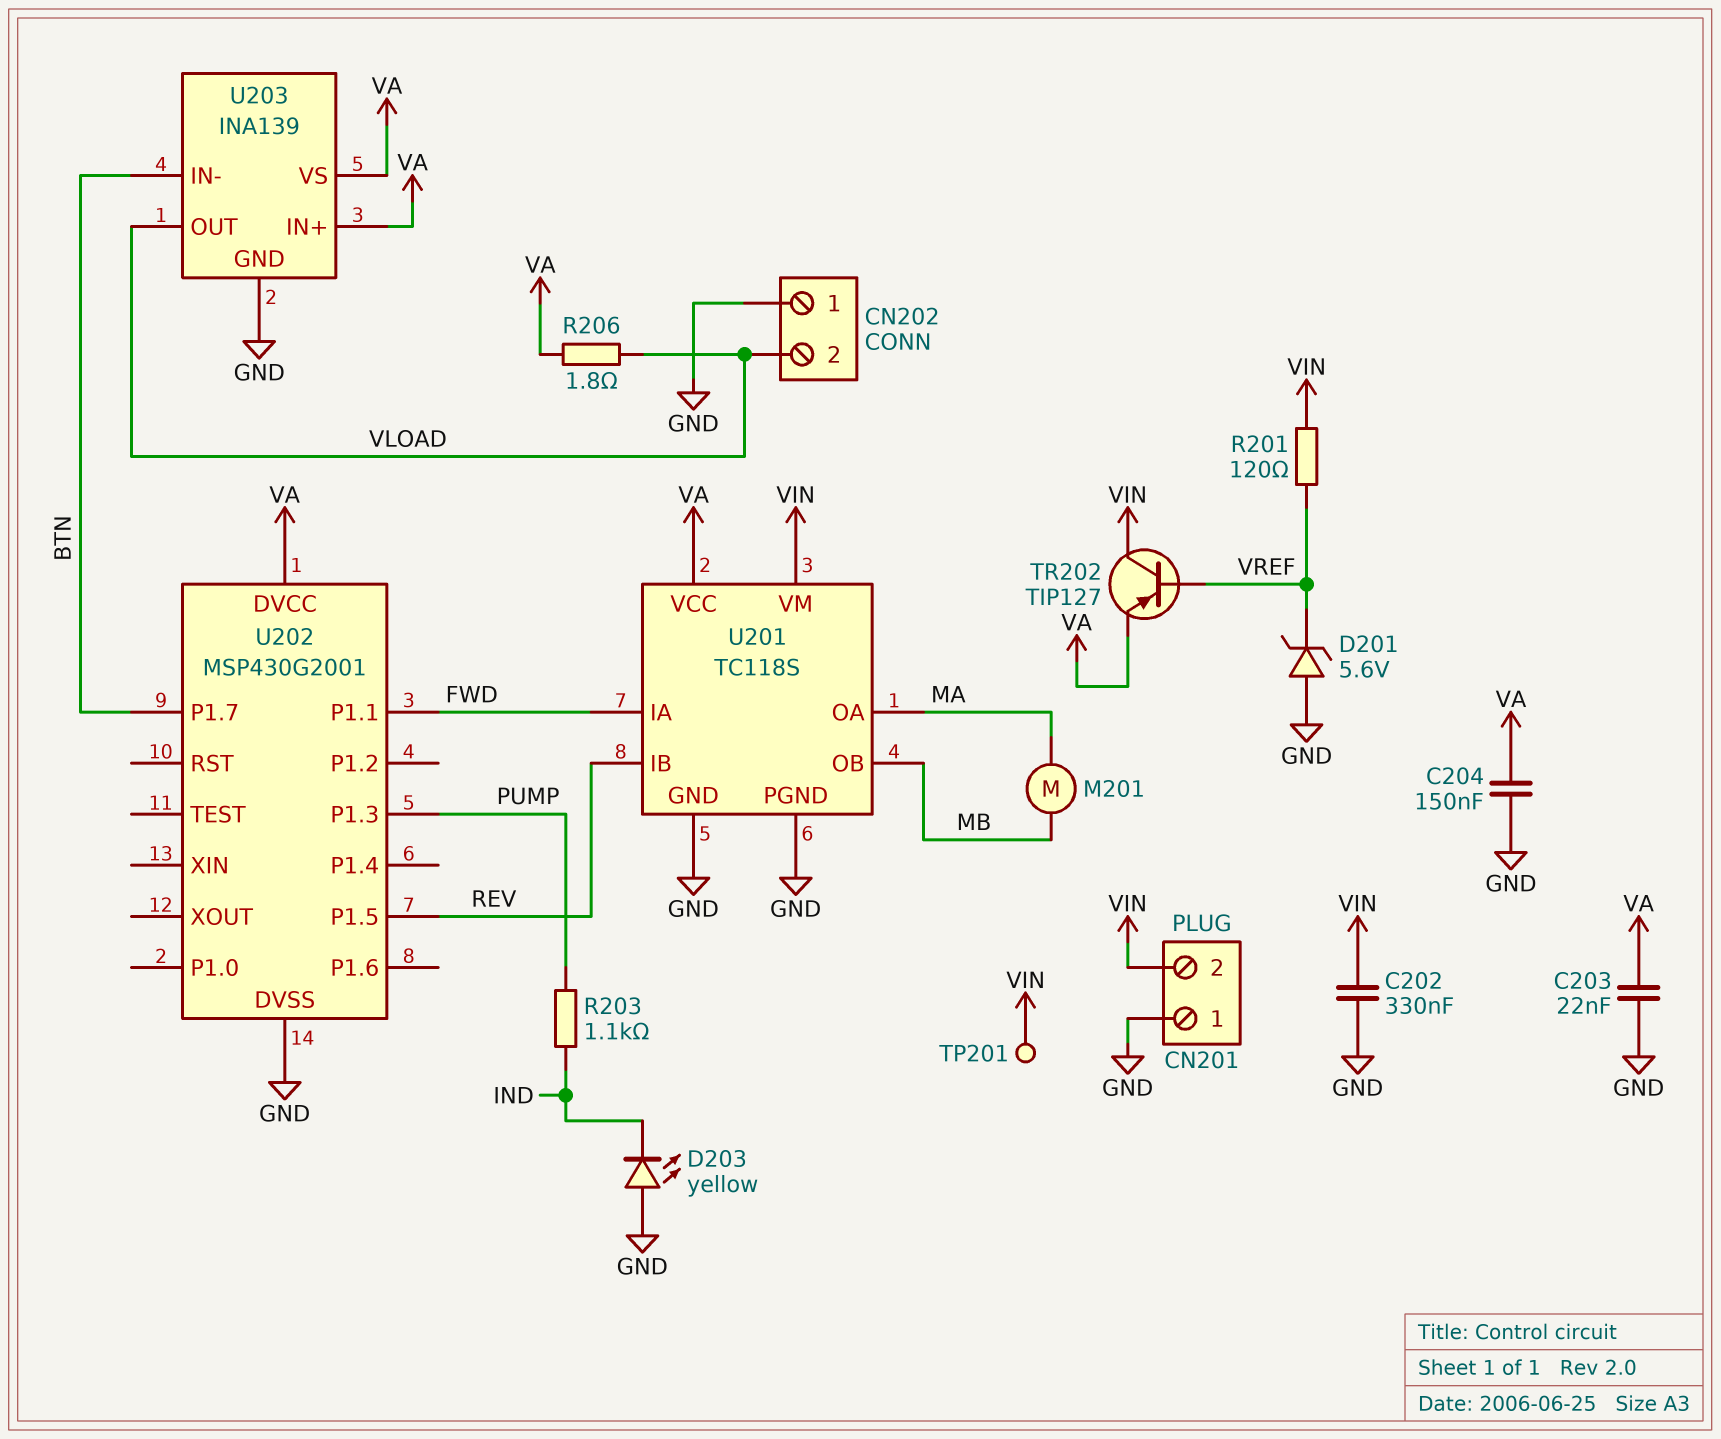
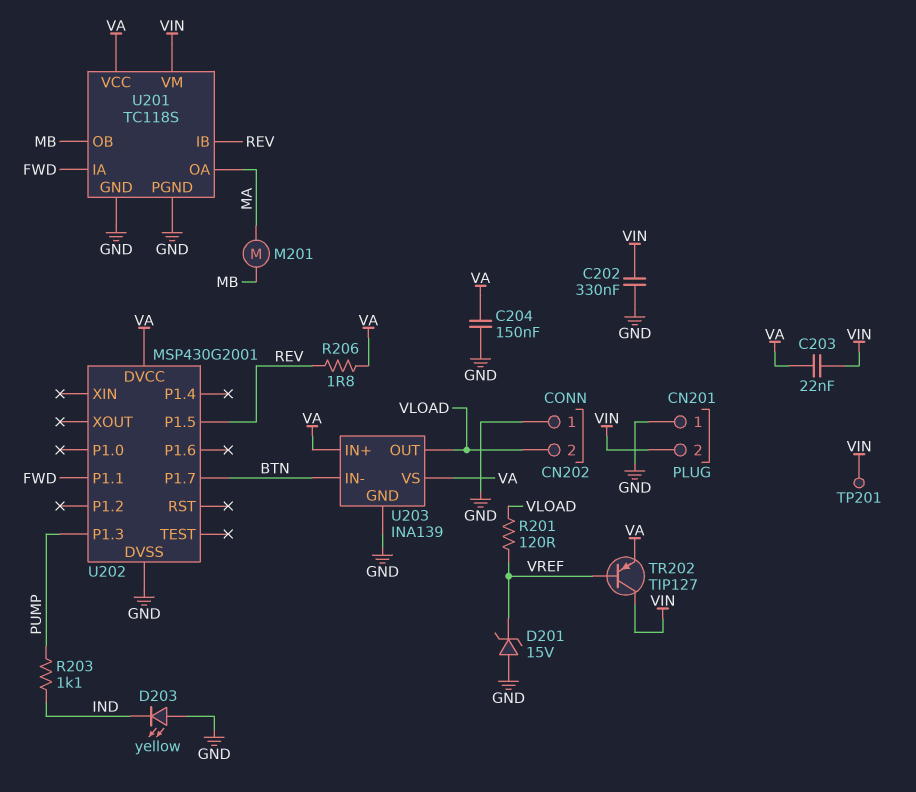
C203: 22nF (GND, VA) -> 22nF (VA, VIN)
D201: zener 5.6V (A GND, K VREF) -> zener 15V (A GND, K VREF)
R201: 120 (VIN, VREF) -> 120 (VLOAD, VREF)
R206: 1.8 (VA, VLOAD) -> 1.8 (REV, VA)

